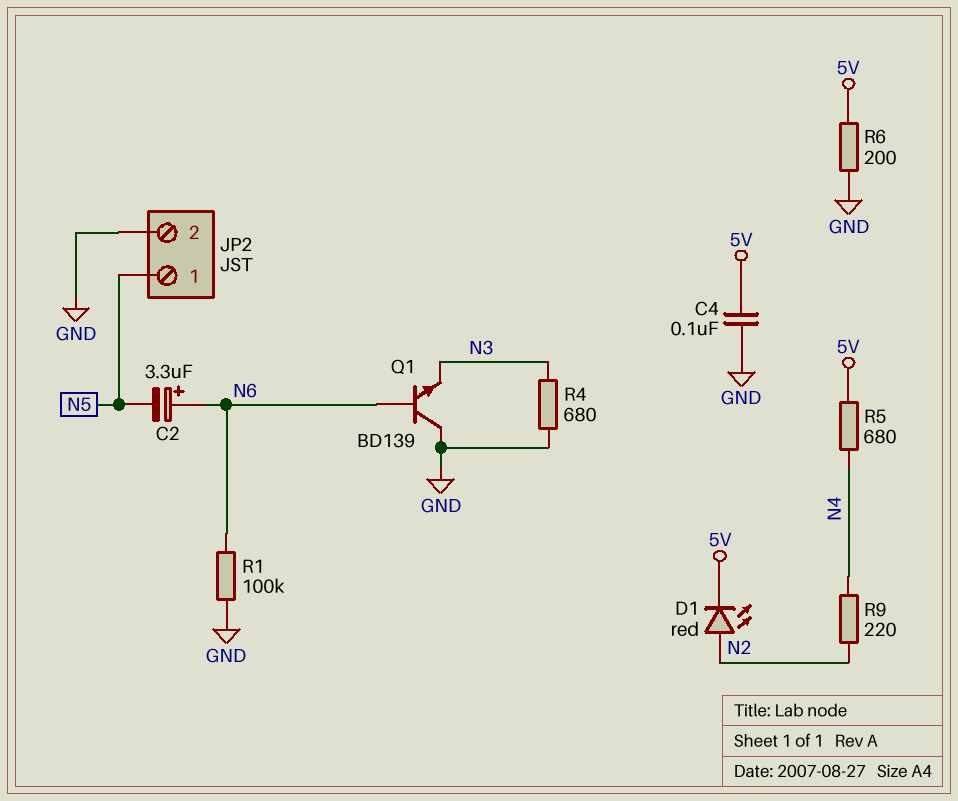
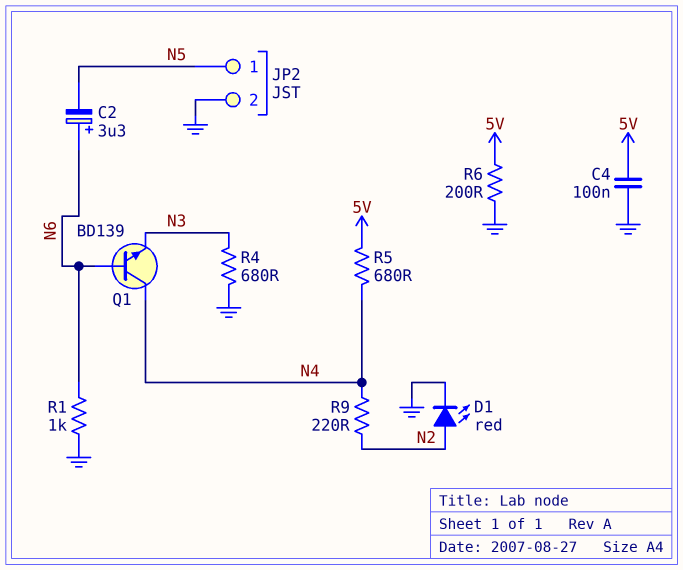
D1: LED red (A N2, K 5V) -> LED red (A N2, K GND)
Q1: NPN BD139 (B N6, C GND, E N3) -> NPN BD139 (B N6, C N4, E N3)
R1: 100k (GND, N6) -> 1k (GND, N6)

